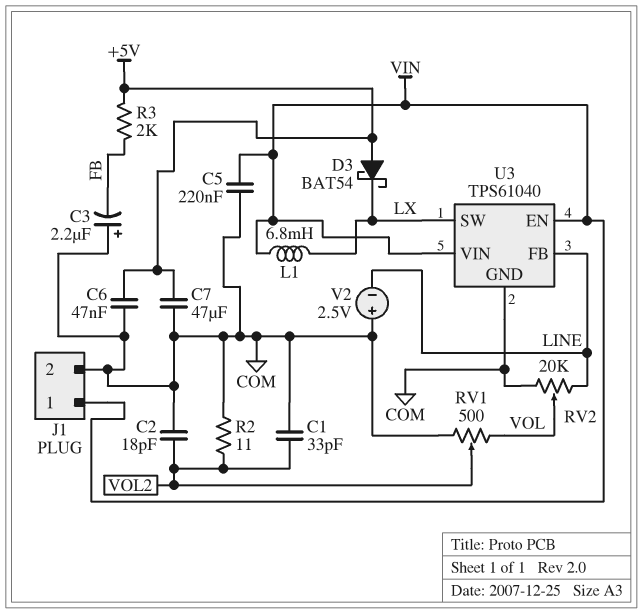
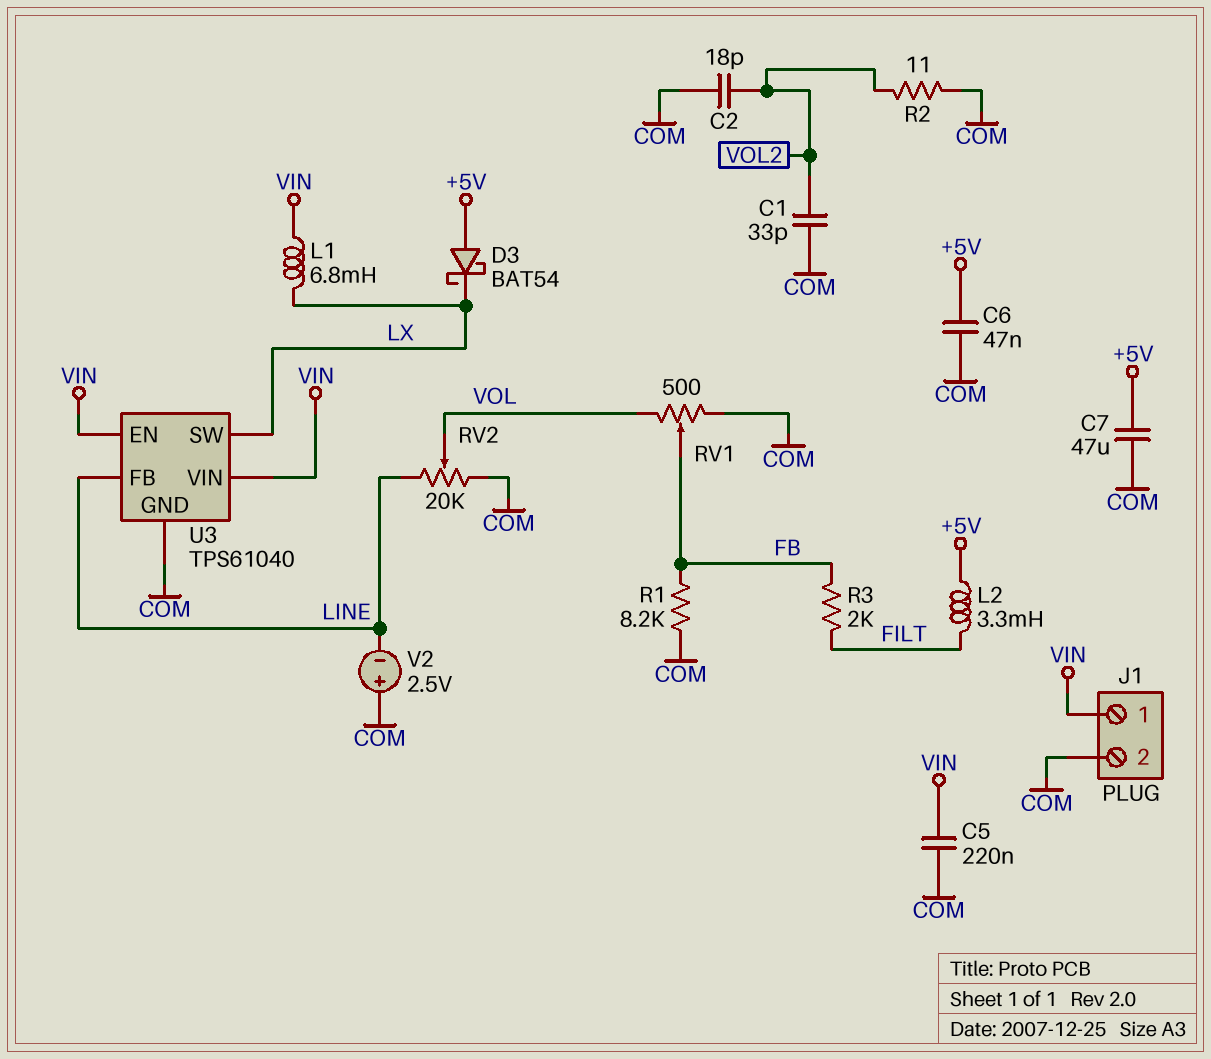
C3: 2.2uF (plus COM, minus FB) -> none
L2: none -> 3.3mH (+5V, FILT)
R1: none -> 8.2k (COM, FB)
R3: 2k (+5V, FB) -> 2k (FB, FILT)
RV1: 500 (COM, VOL, wiper VOL2) -> 500 (COM, VOL, wiper FB)

